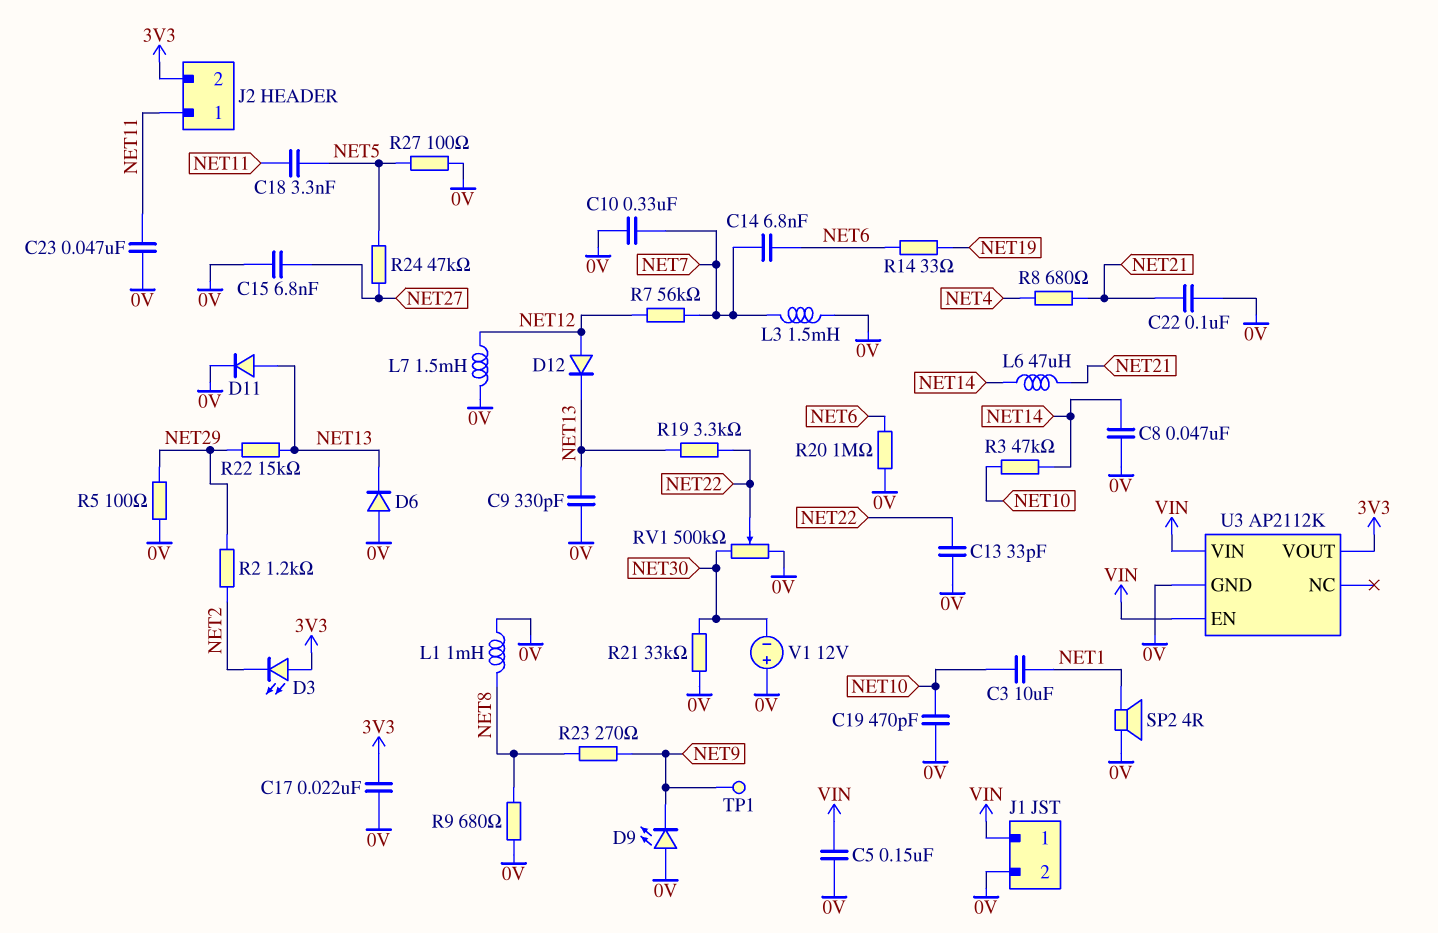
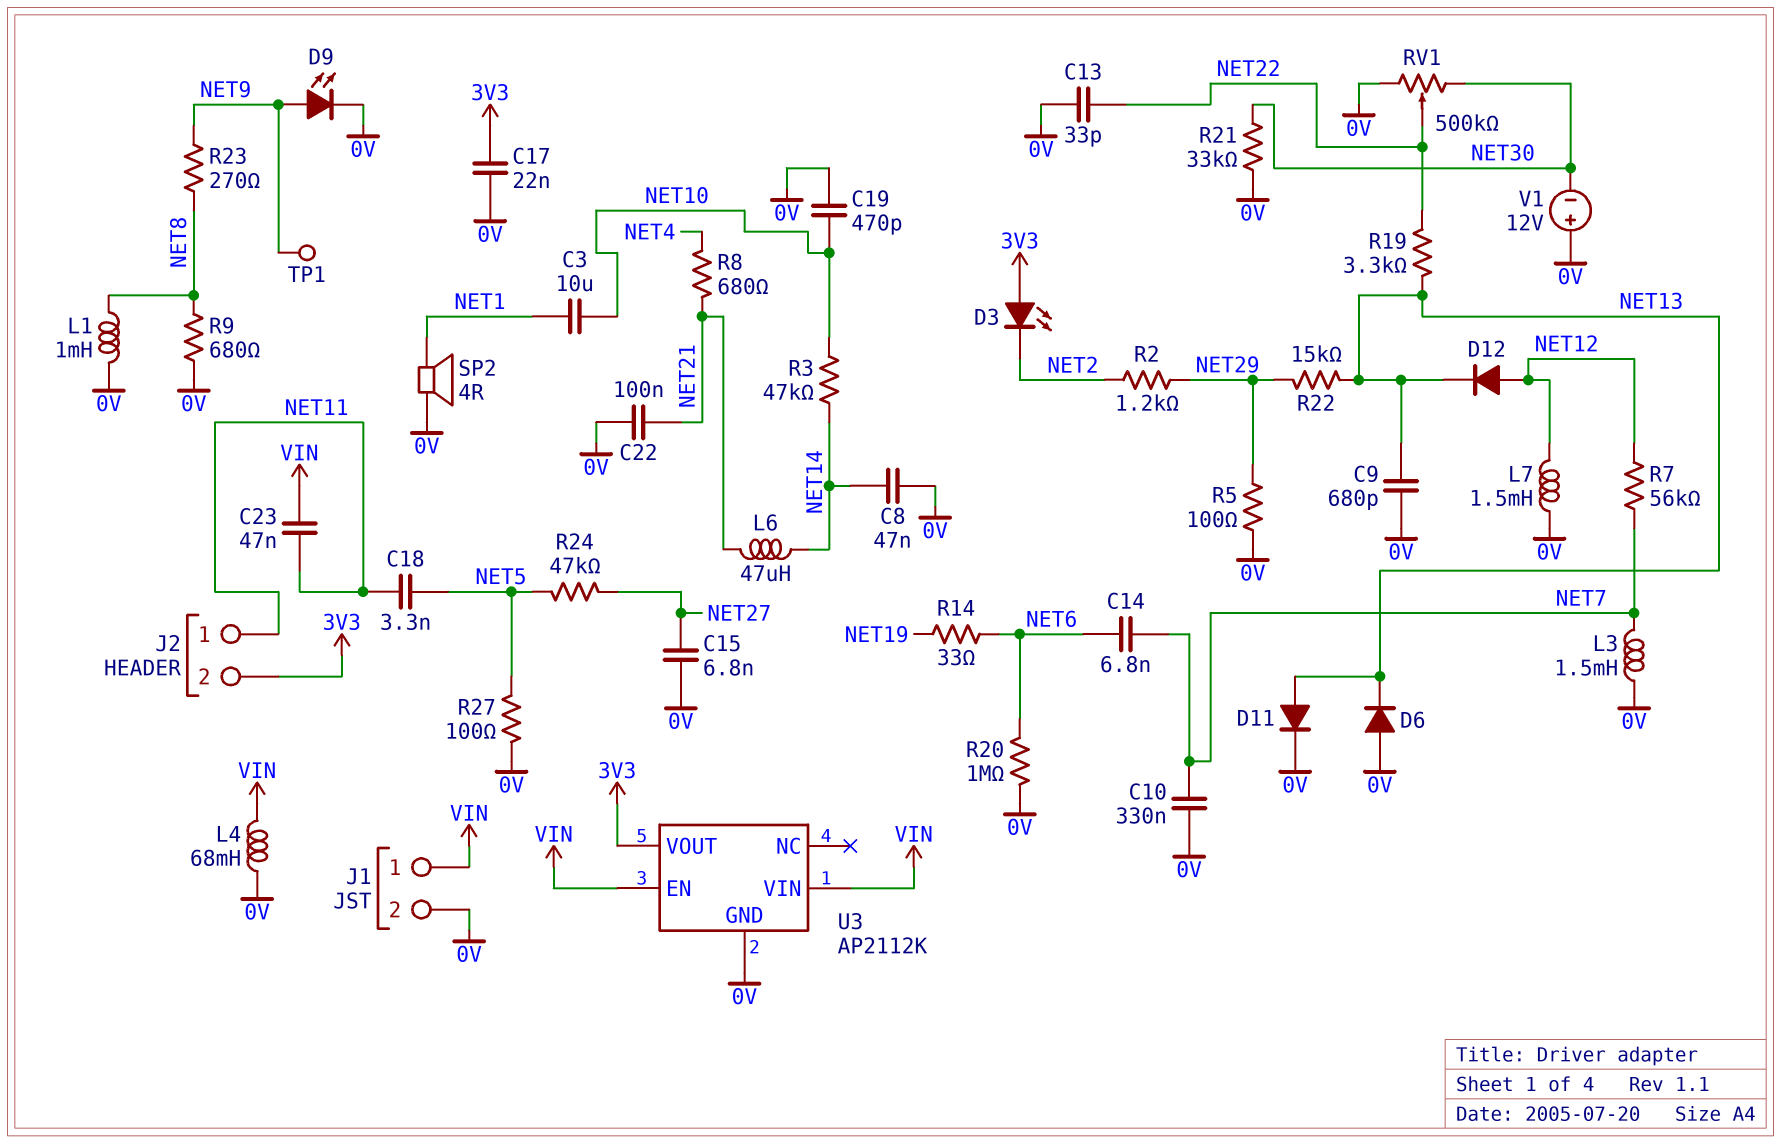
C5: 150nF (0V, VIN) -> none
C9: 330pF (0V, NET13) -> 680pF (0V, NET13)
C23: 47nF (0V, NET11) -> 47nF (NET11, VIN)
D9: LED (A 0V, K NET9) -> LED (A NET9, K 0V)
L4: none -> 68mH (0V, VIN)

